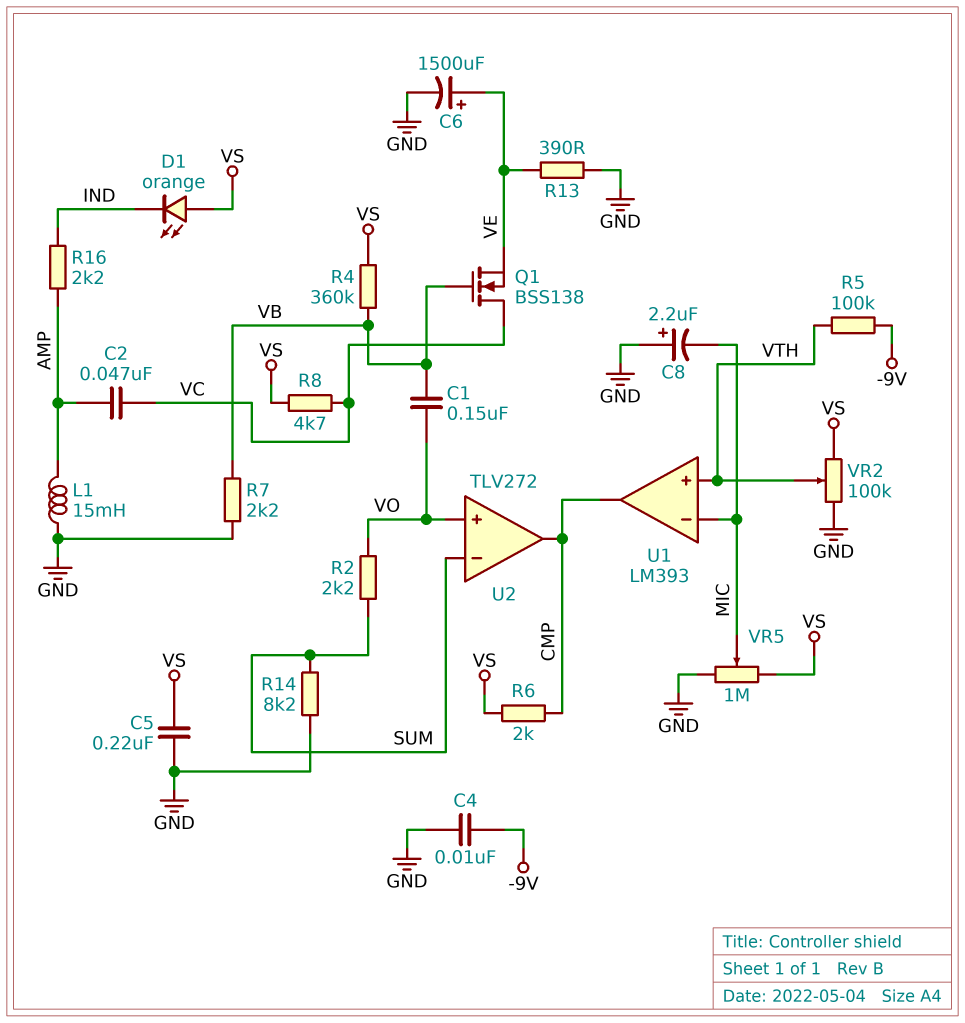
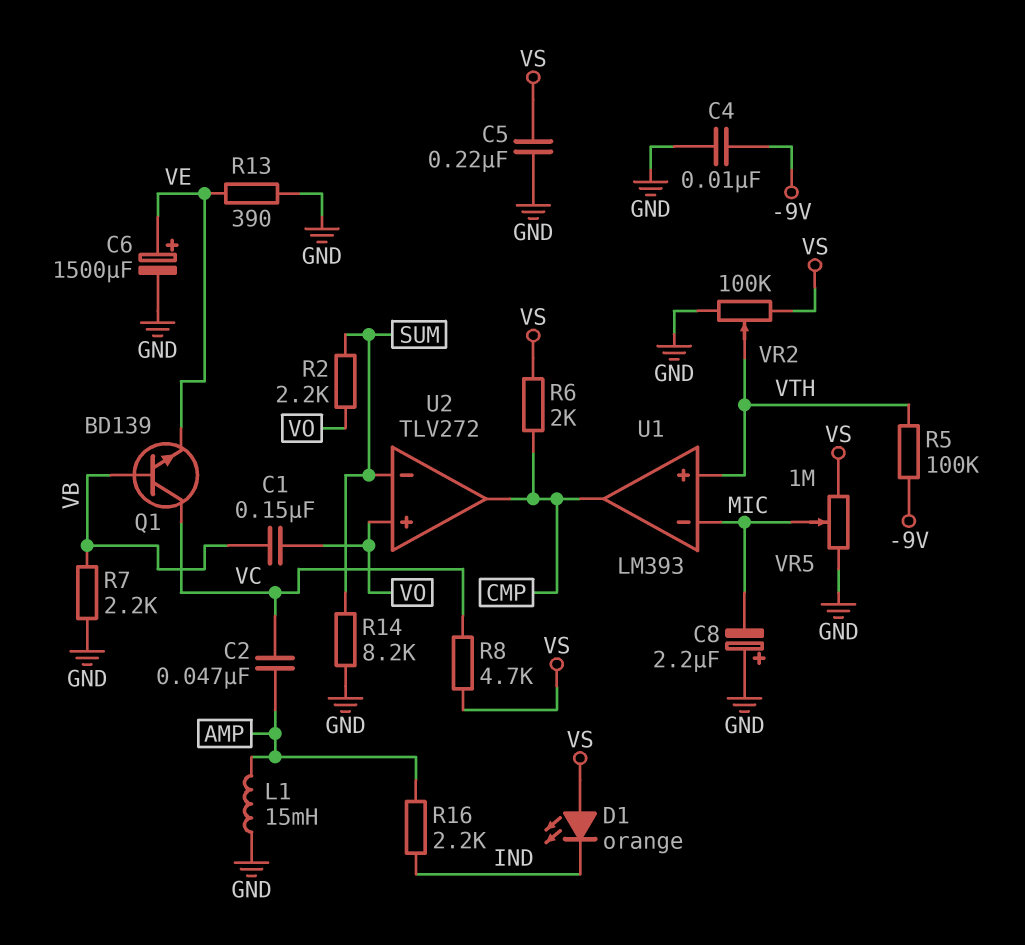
Q1: NMOS BSS138 (G VB, D VC, S VE) -> NPN BD139 (B VB, C VC, E VE)
R4: 360k (VB, VS) -> none

